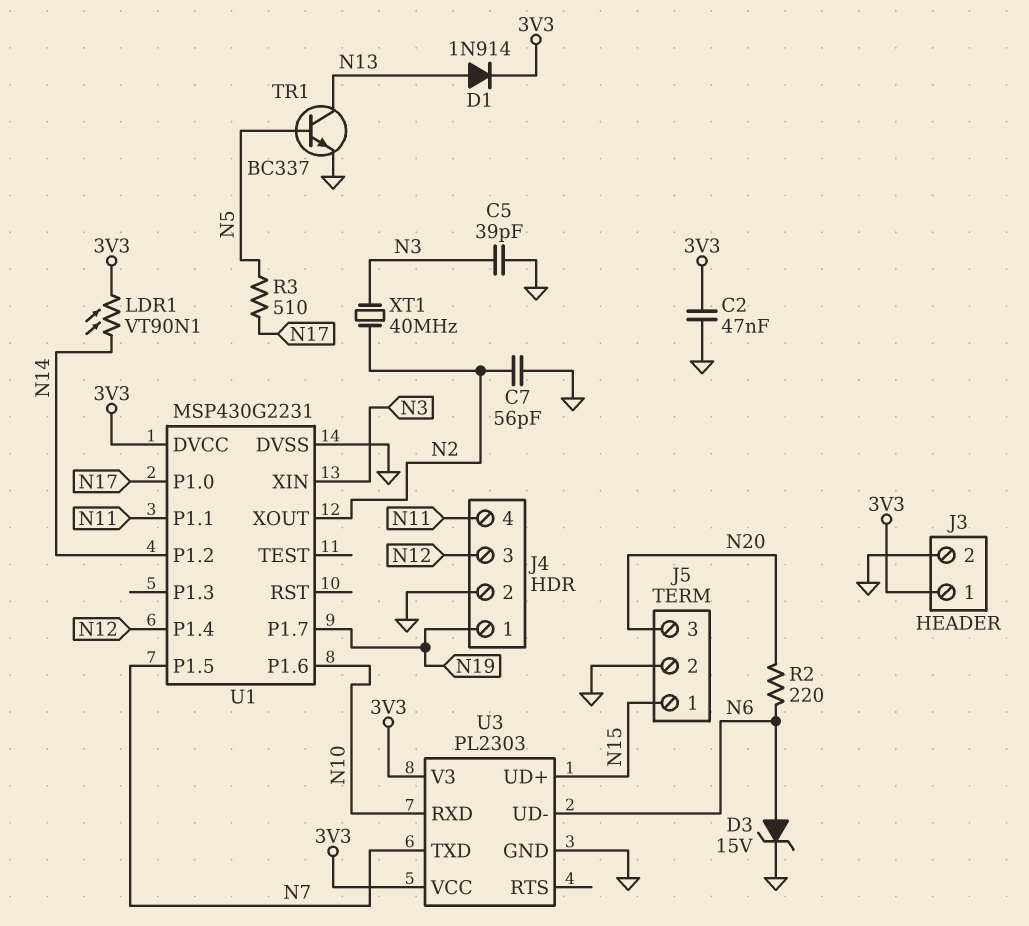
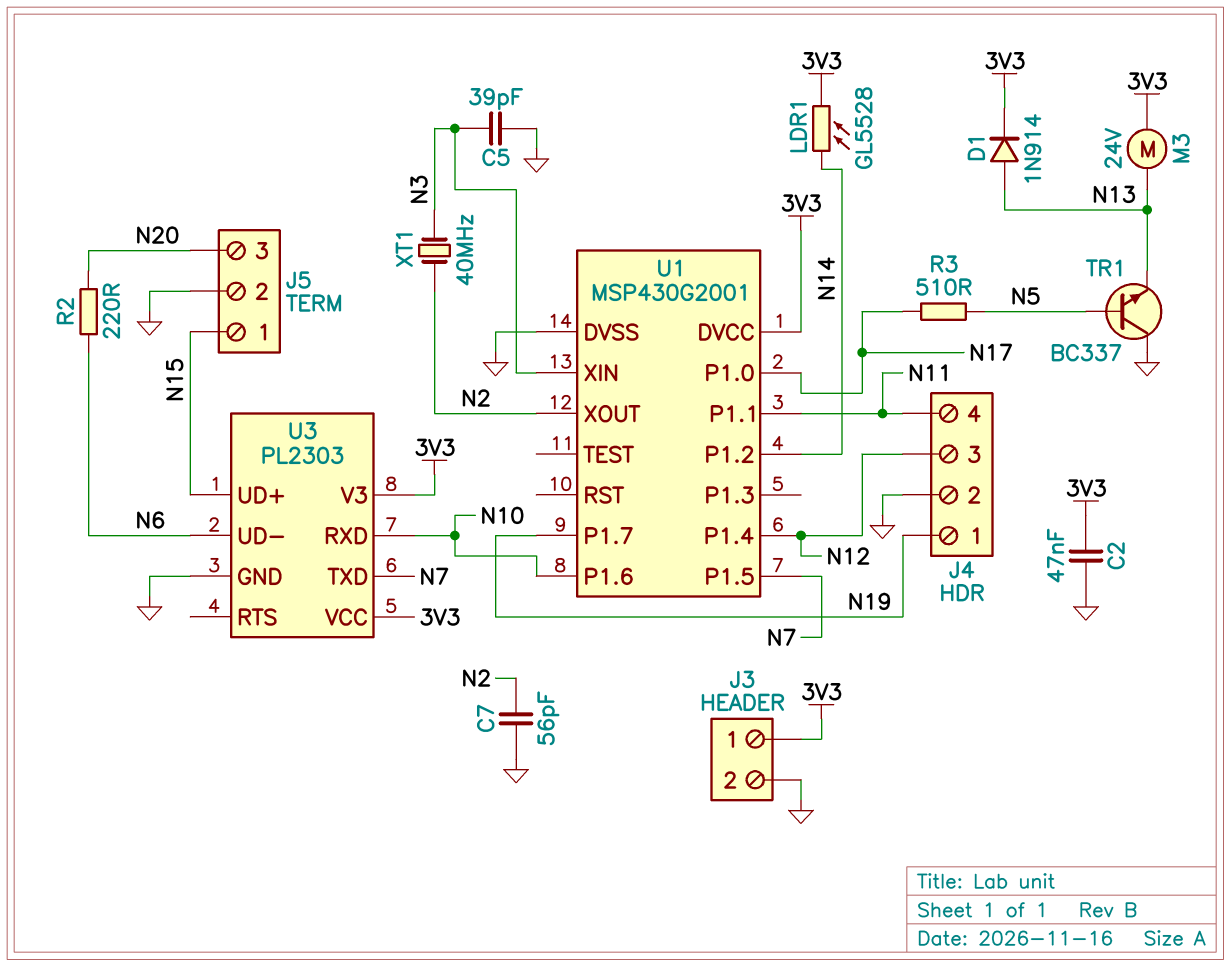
D3: zener 15V (A N6, K GND) -> none
LDR1: VT90N1 (3V3, N14) -> GL5528 (3V3, N14)
M3: none -> motor 24V (3V3, N13)
TR1: NPN BC337 (B N5, C N13, E GND) -> NPN BC337 (B N5, C GND, E N13)
U1: MSP430G2231 -> MSP430G2001

